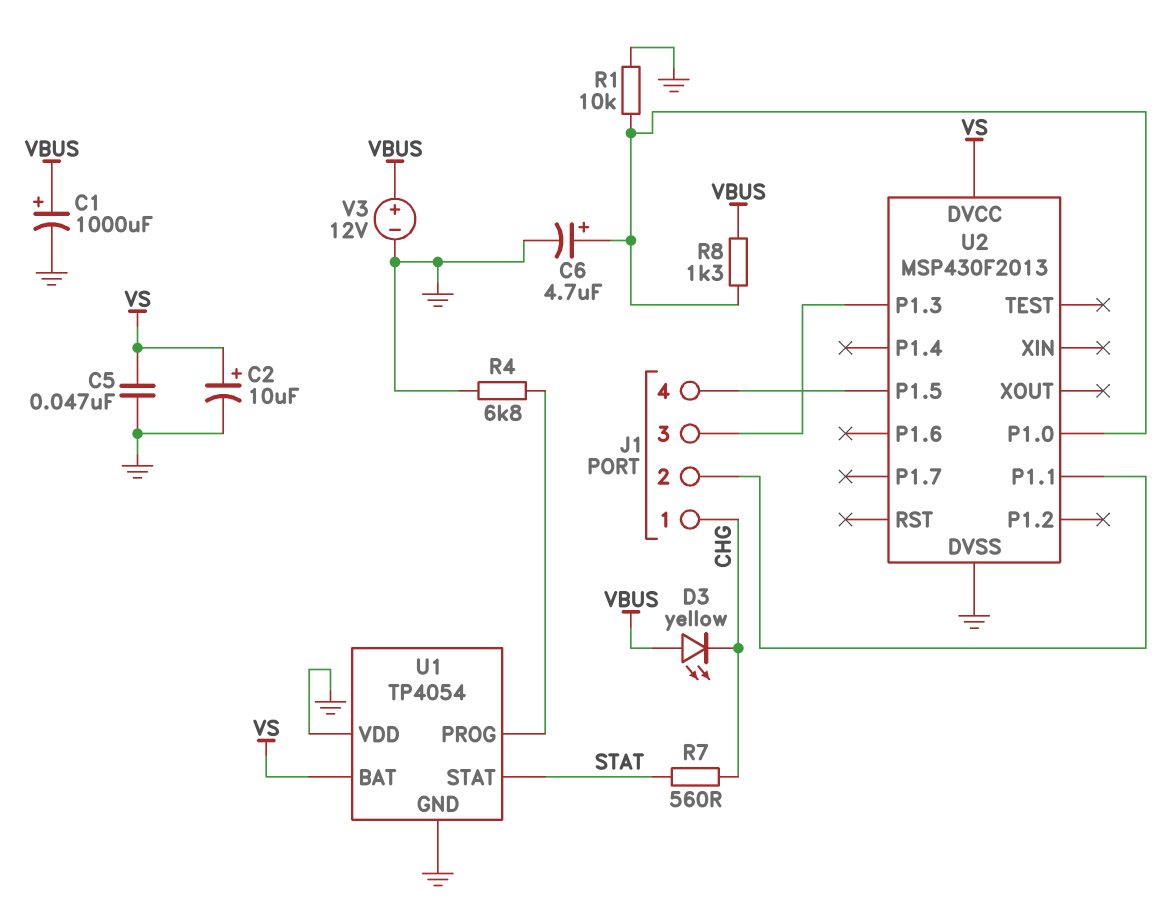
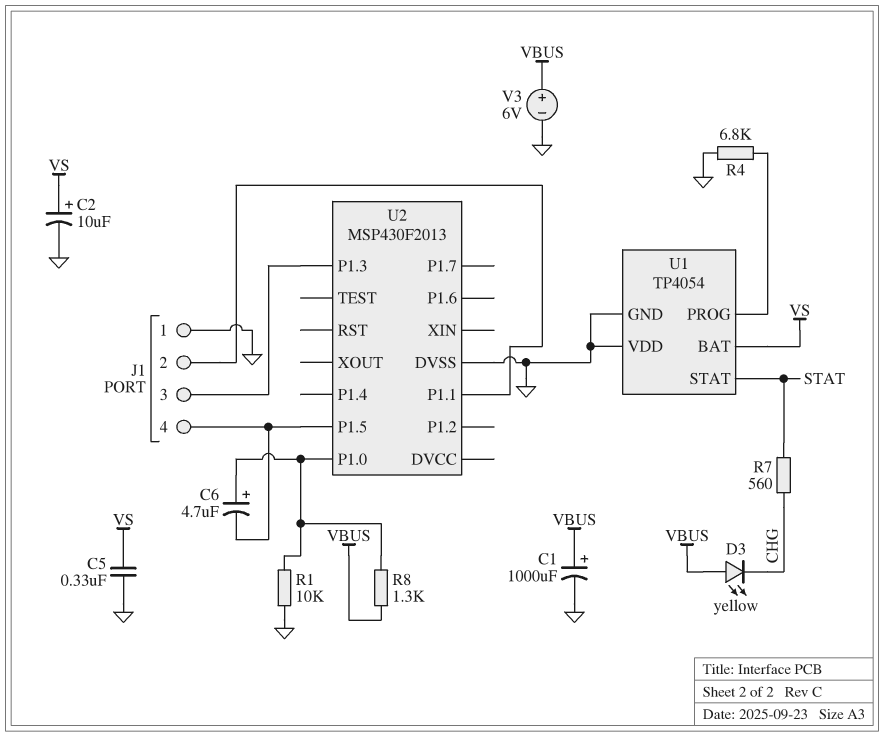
C5: 47nF (GND, VS) -> 330nF (GND, VS)
C6: 4.7uF (plus U2/P1.0, minus GND) -> 4.7uF (plus U2/P1.0, minus J1/4)
J1 pin 1: CHG -> GND
U2 pin DVCC: VS -> none
V3: 12V (plus VBUS, minus GND) -> 6V (plus VBUS, minus GND)

